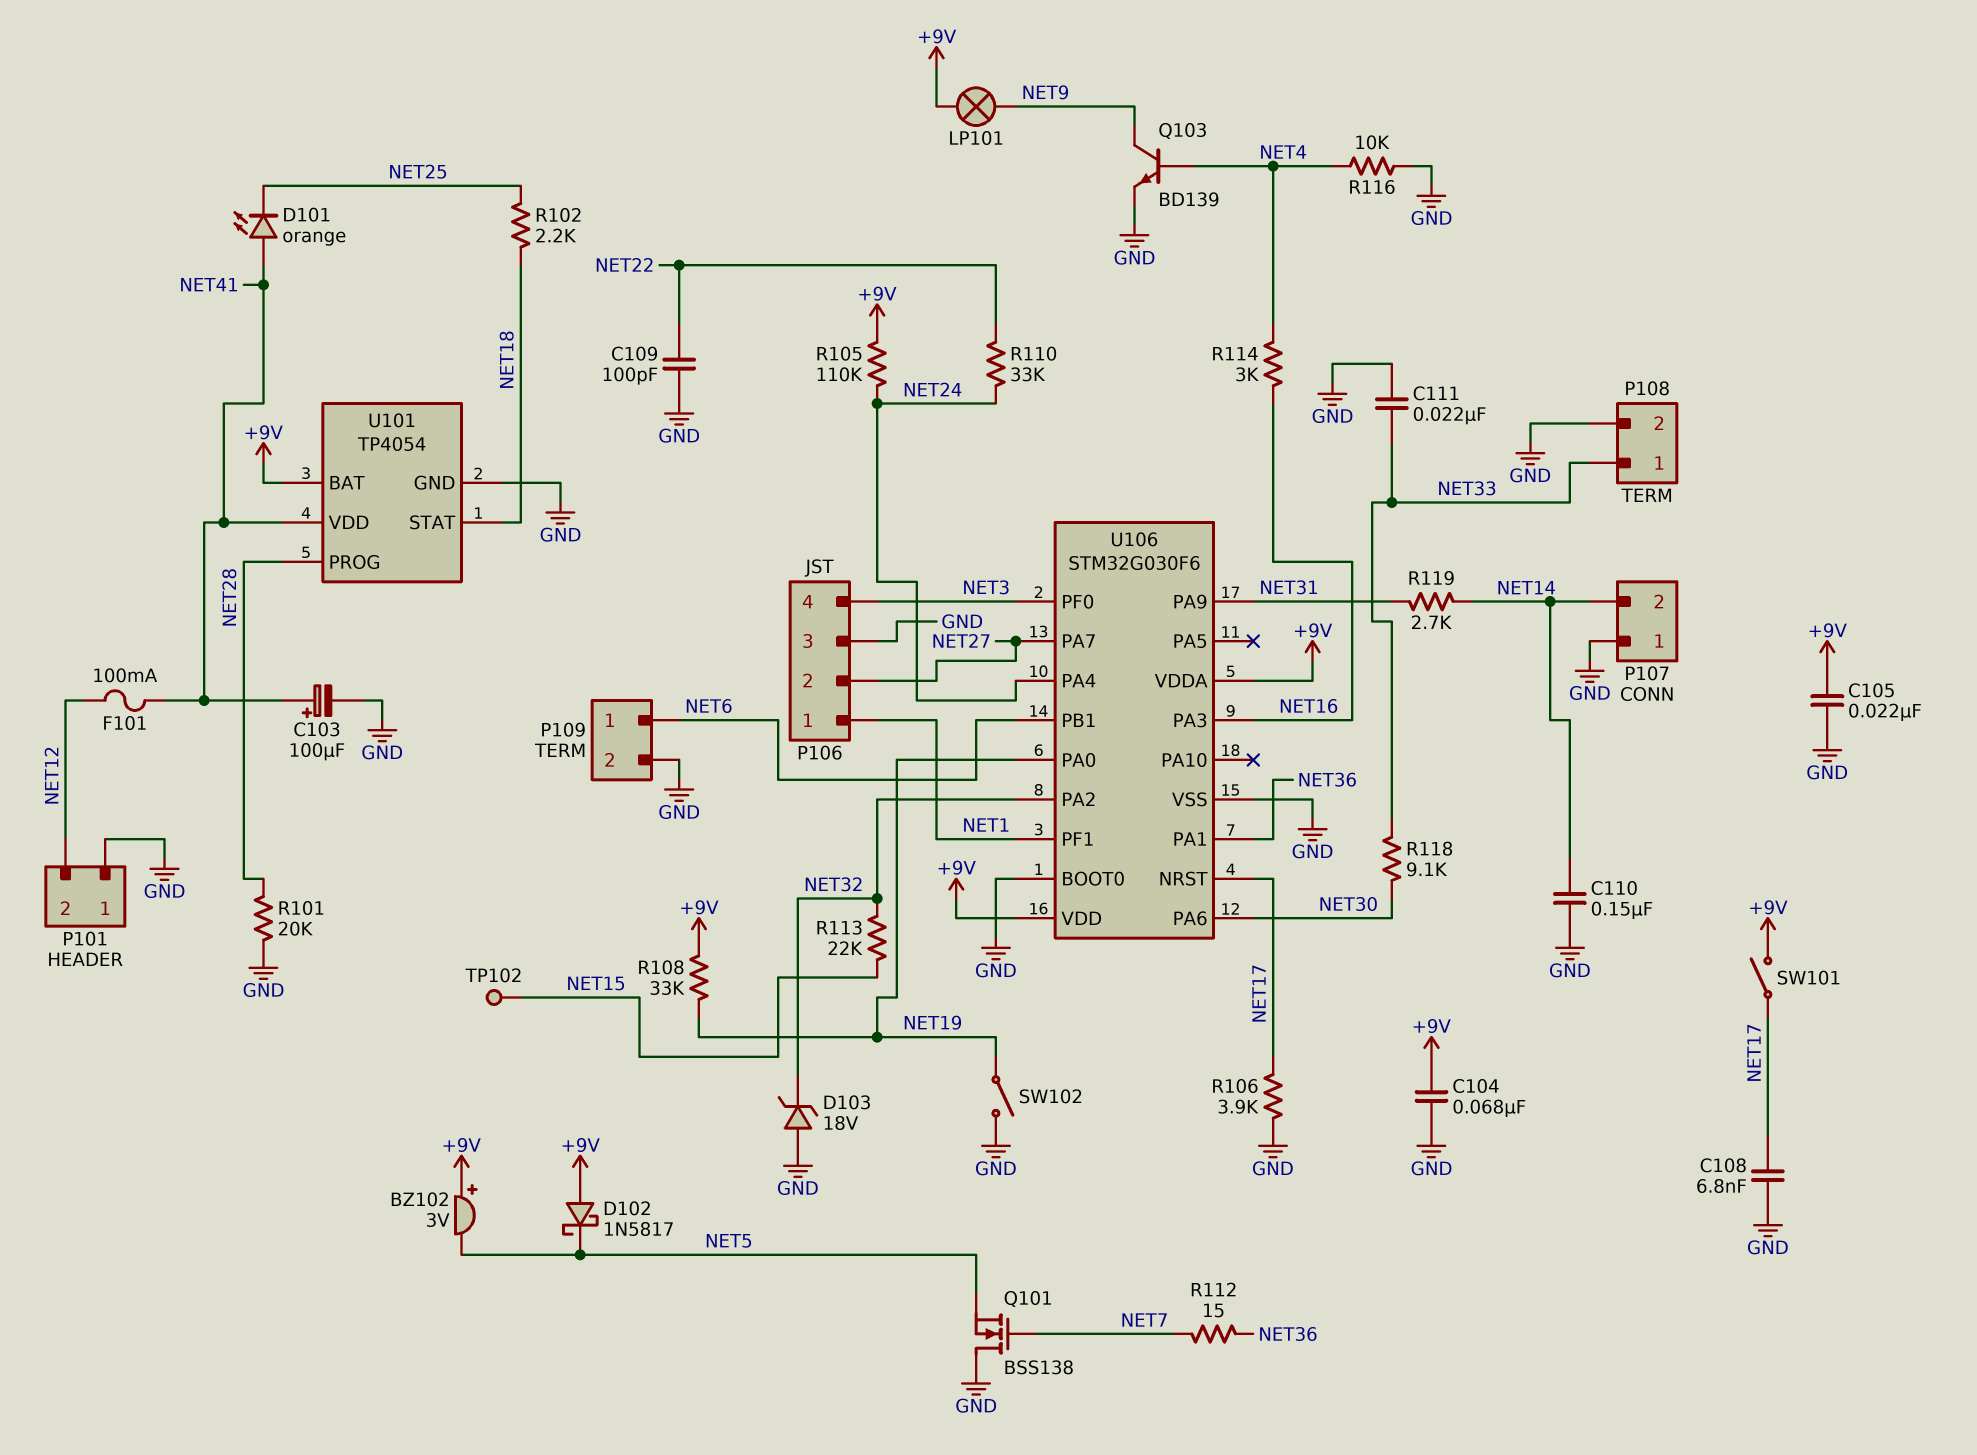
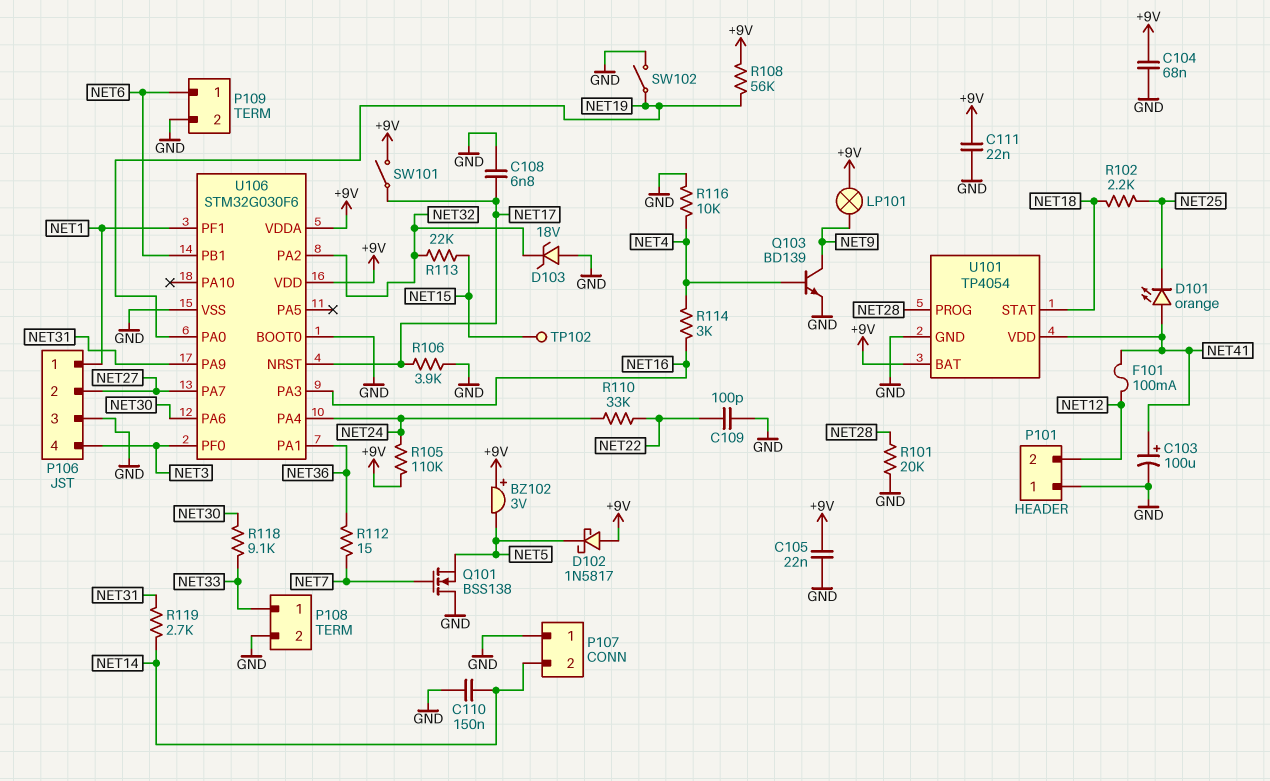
C111: 22nF (GND, NET33) -> 22nF (+9V, GND)
R108: 33k (+9V, NET19) -> 56k (+9V, NET19)

